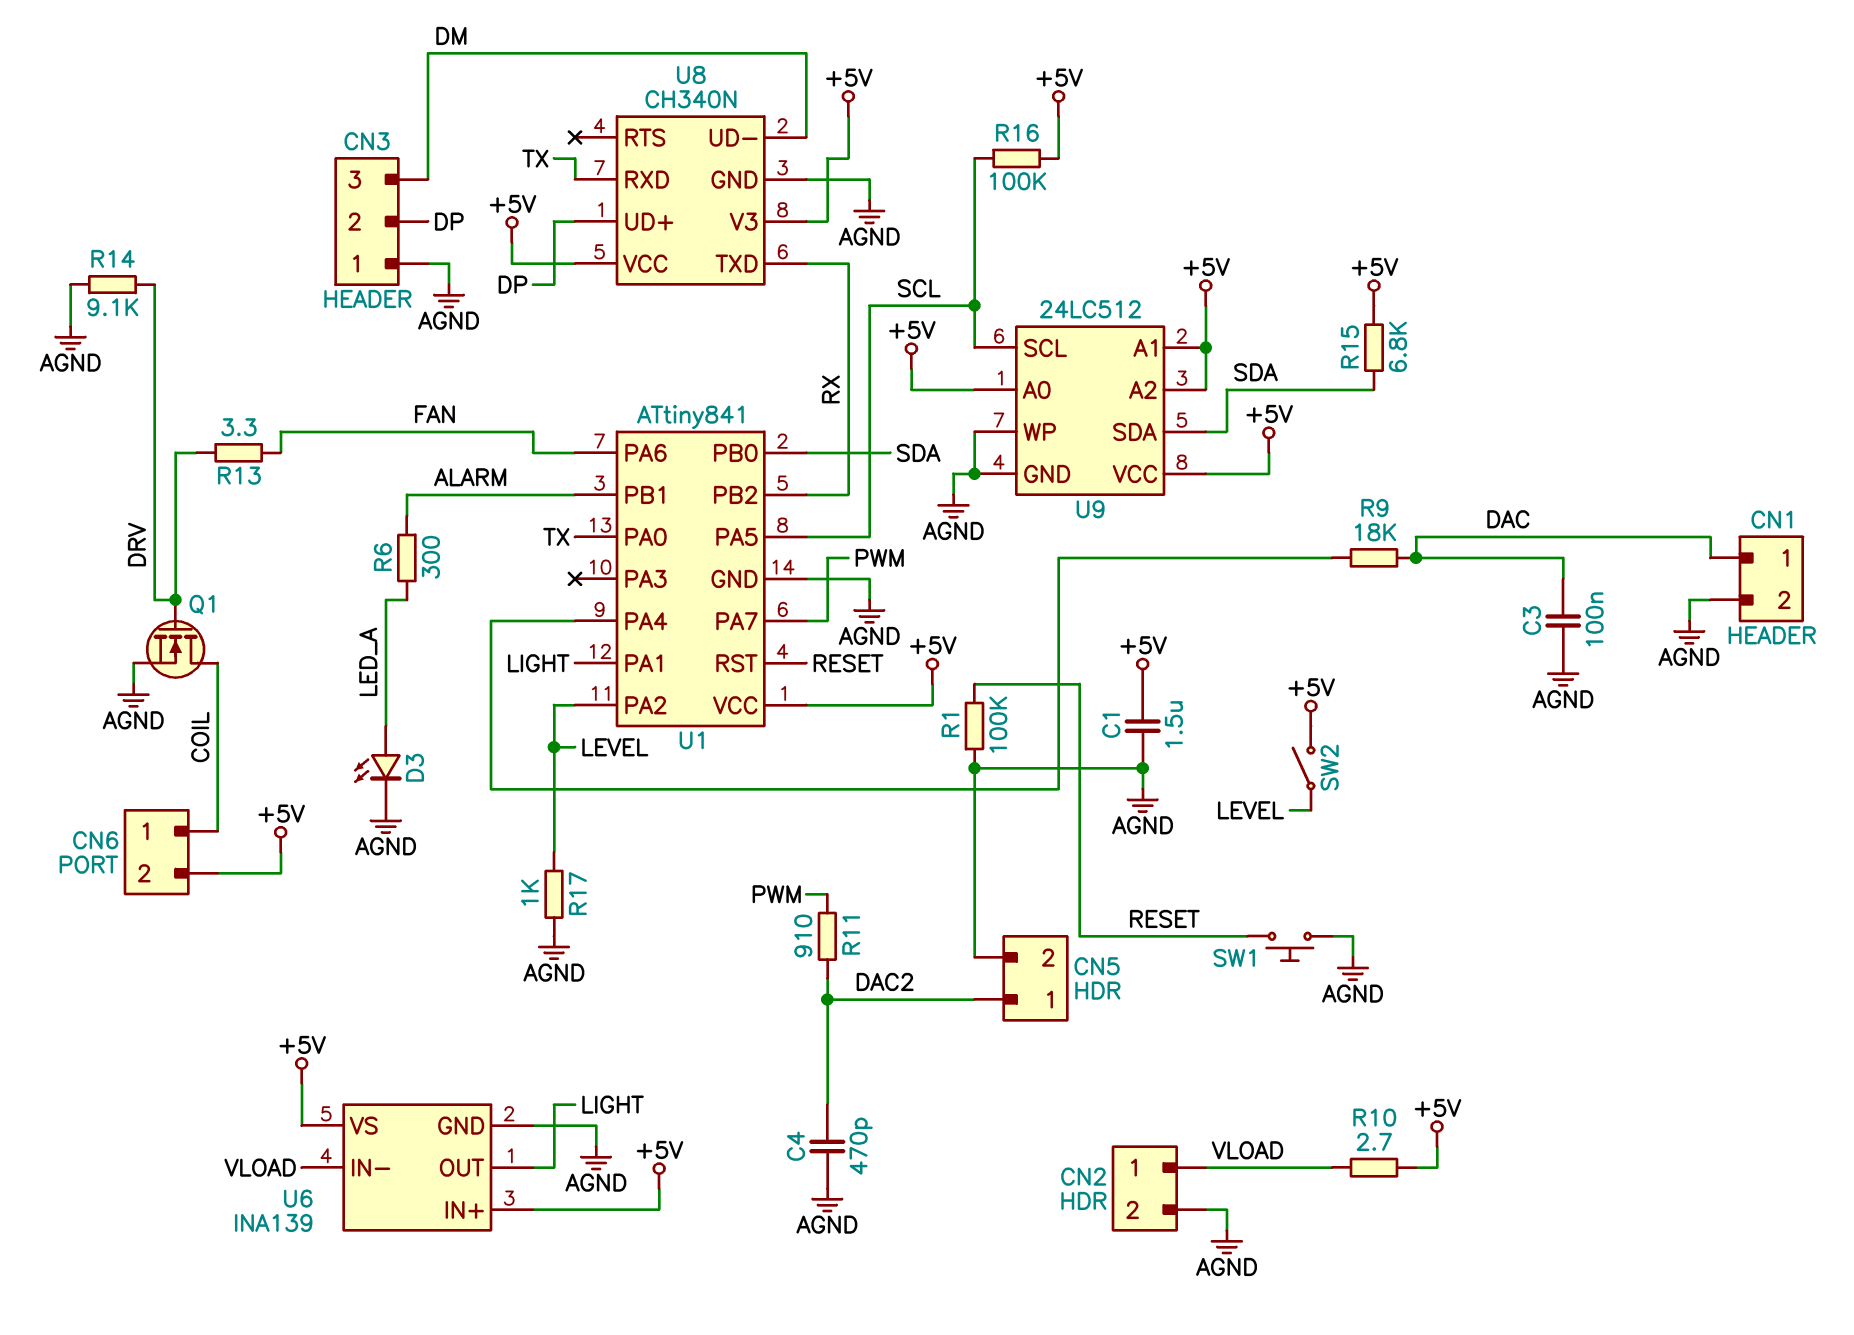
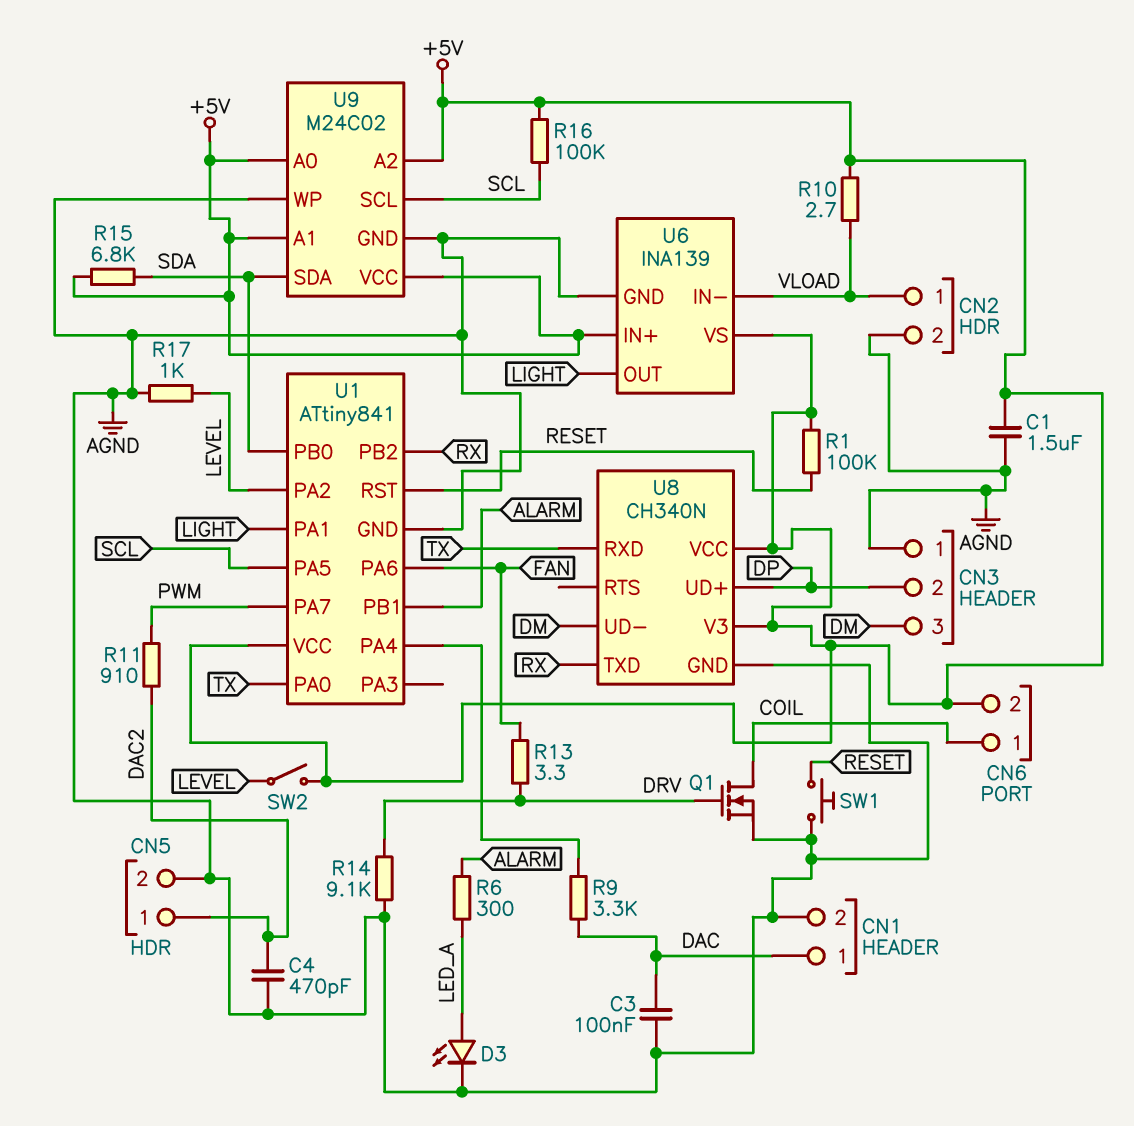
R1: 100k (AGND, RESET) -> 100k (+5V, RESET)
R9: 18k (DAC, U1/PA4) -> 3.3k (DAC, U1/PA4)
U9: 24LC512 -> M24C02

